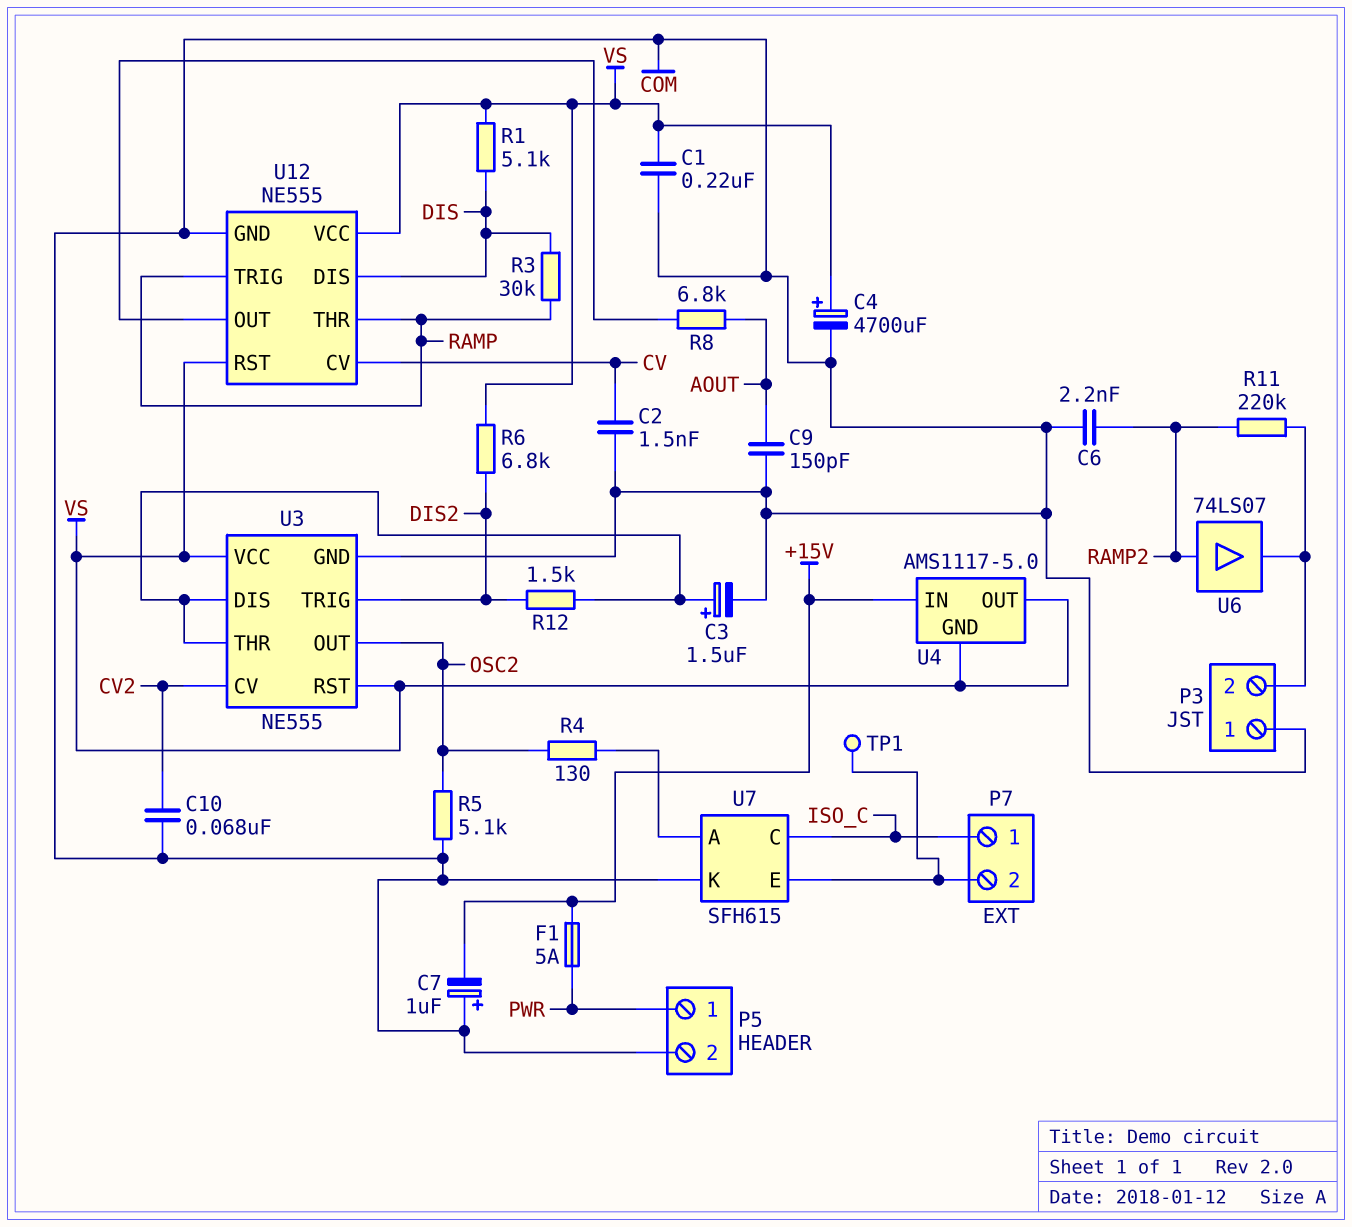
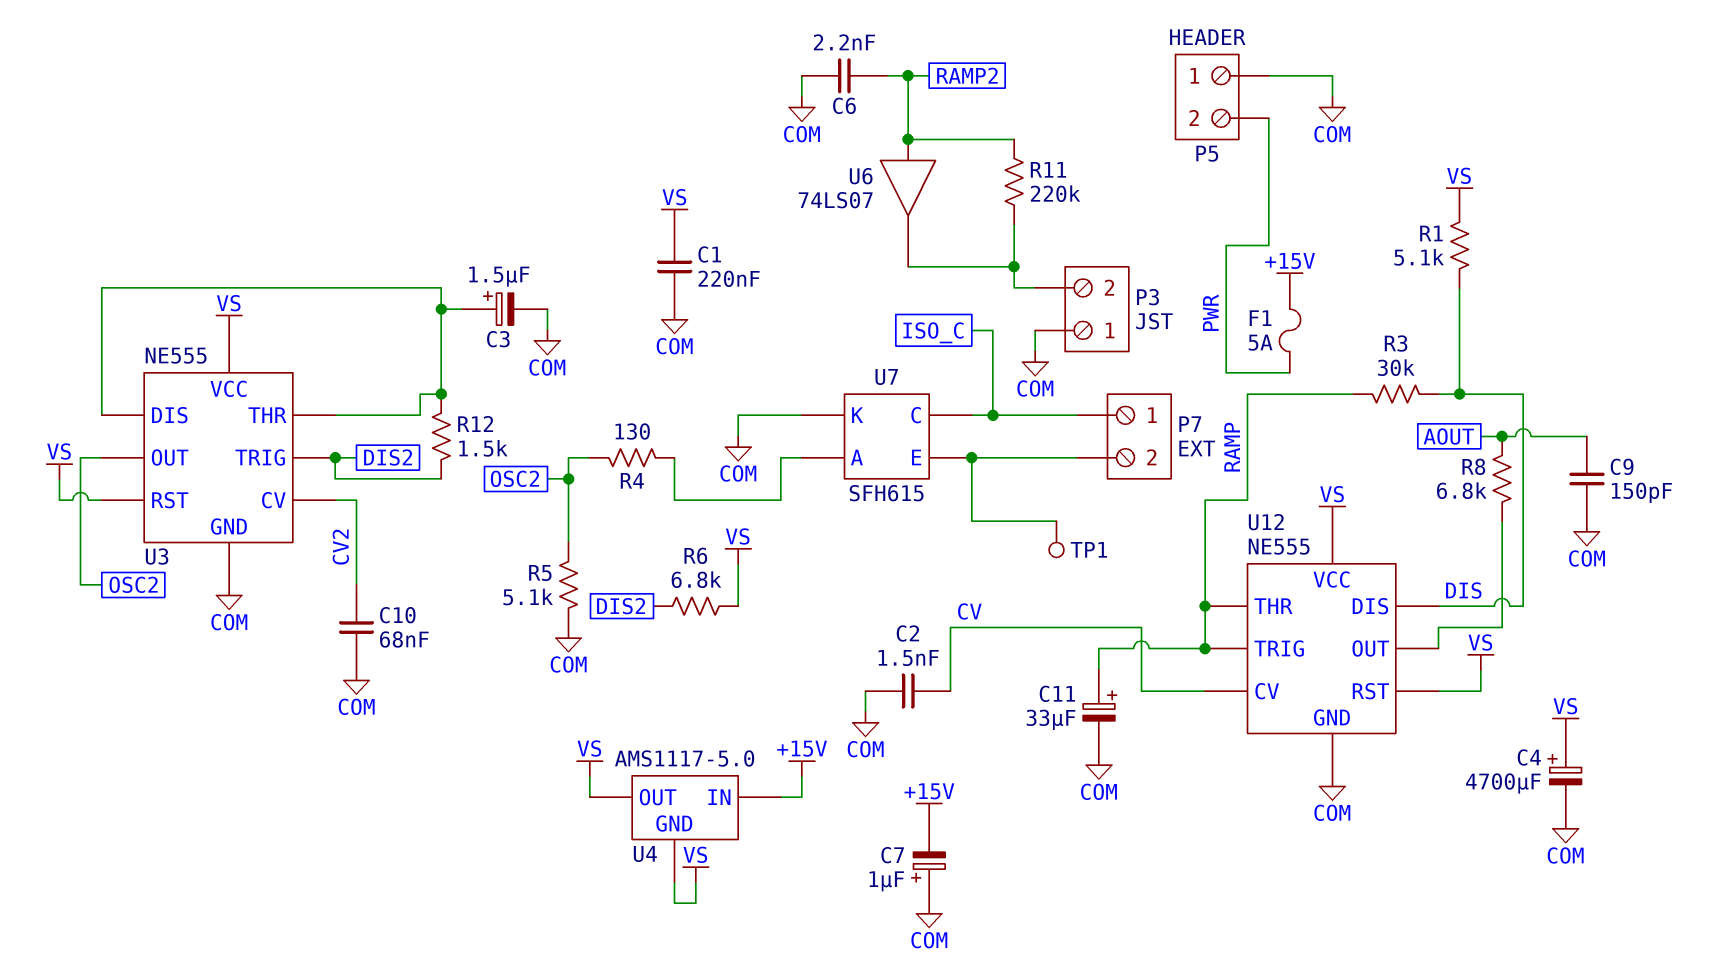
C11: none -> 33uF (plus RAMP, minus COM)
P5 pin 1: PWR -> COM
P5 pin 2: COM -> PWR

